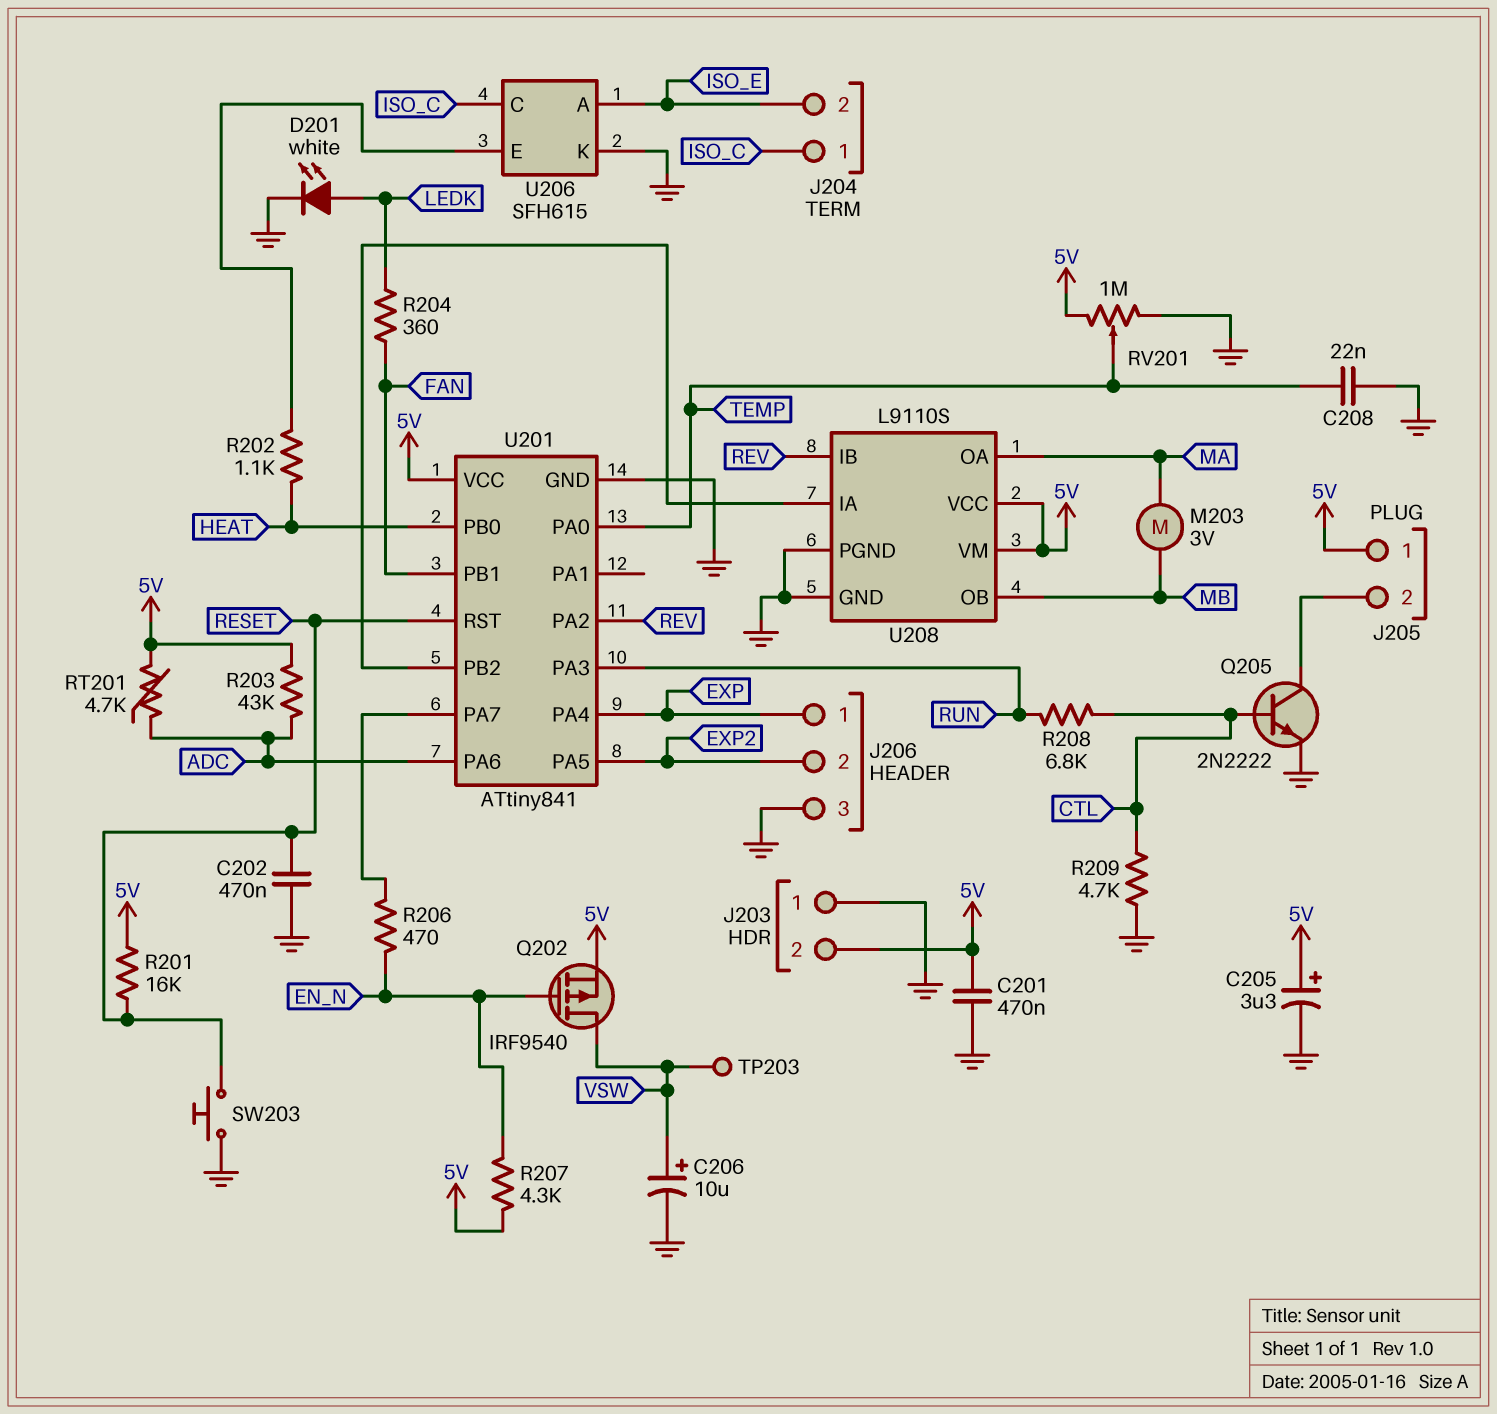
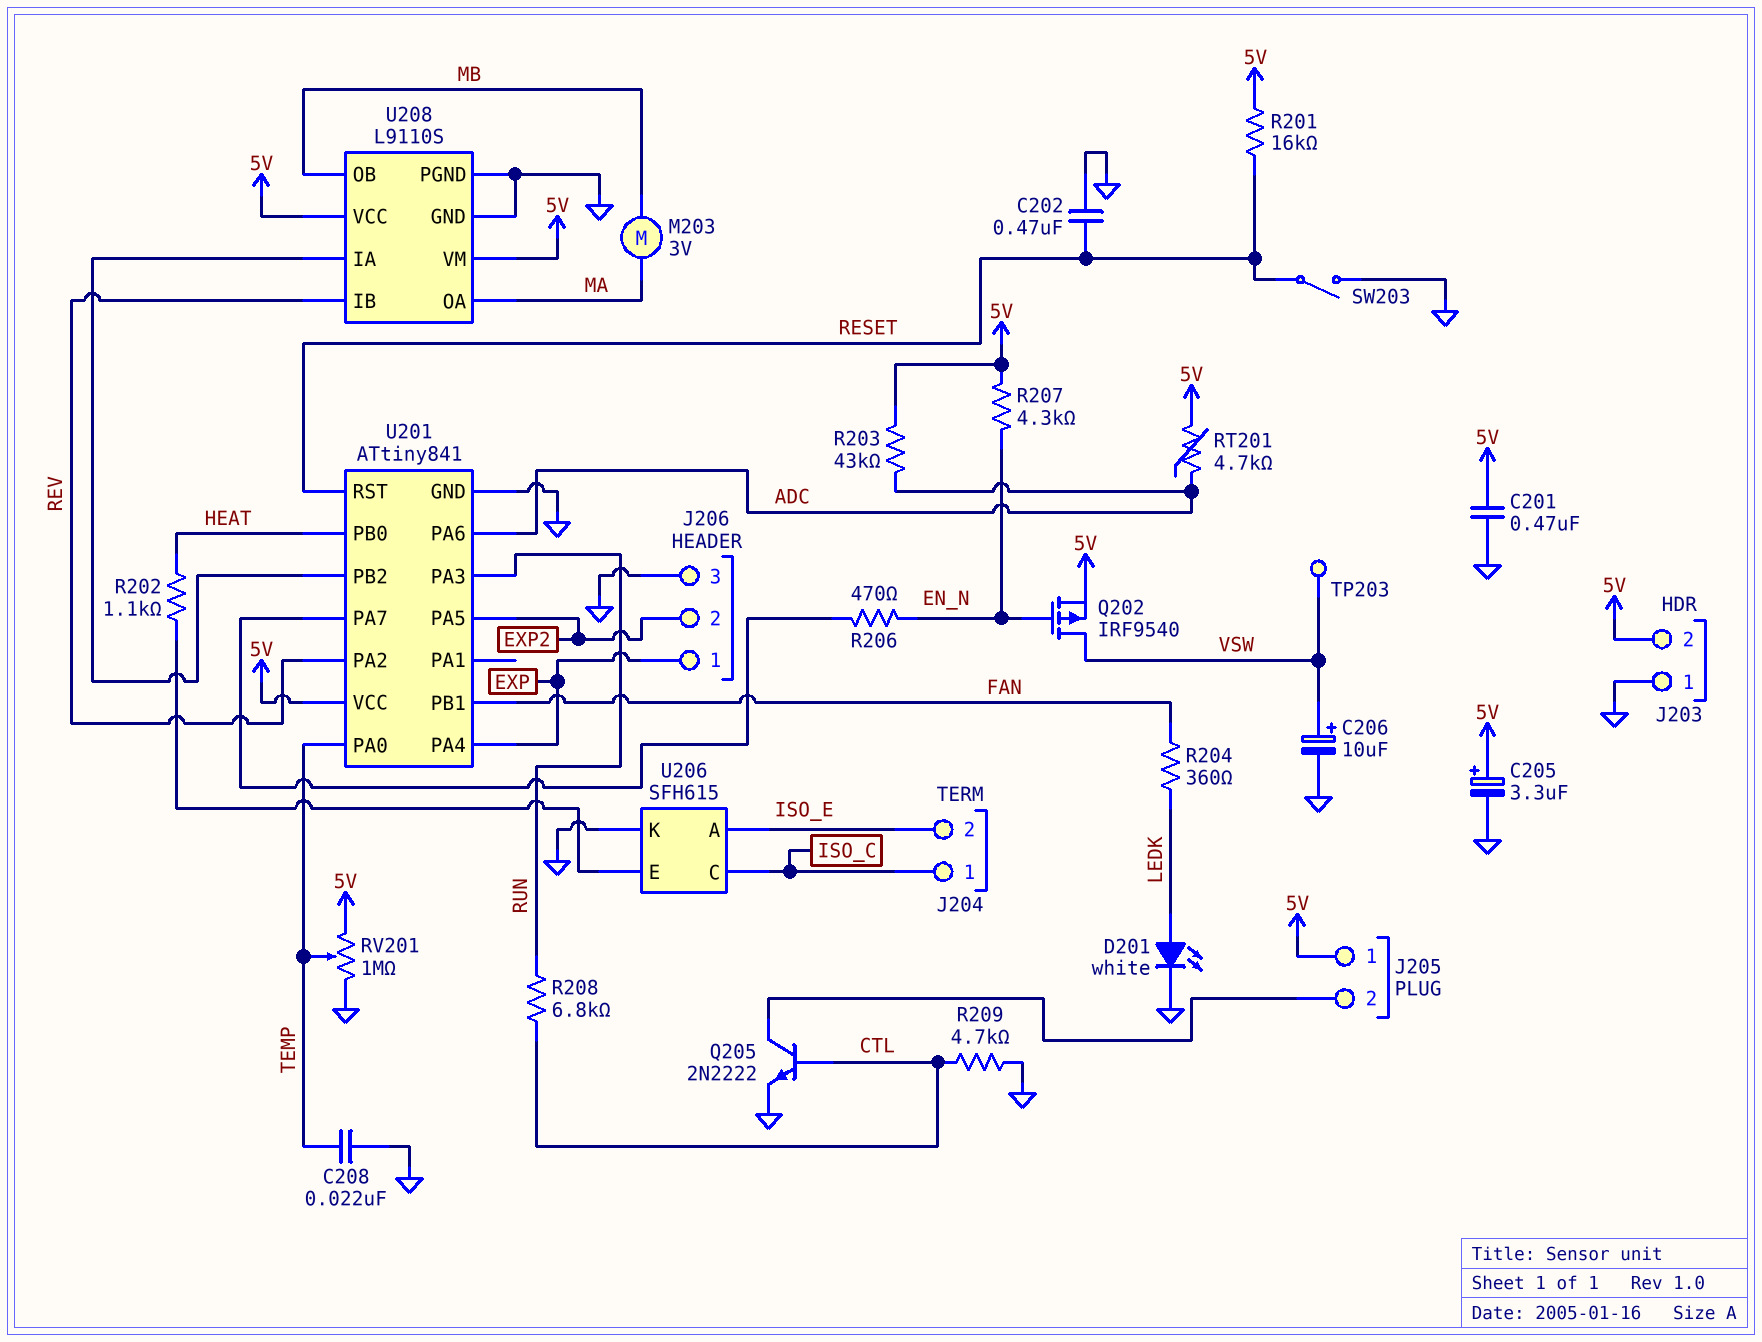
SW203: button (GND, RESET) -> switch (GND, RESET)

